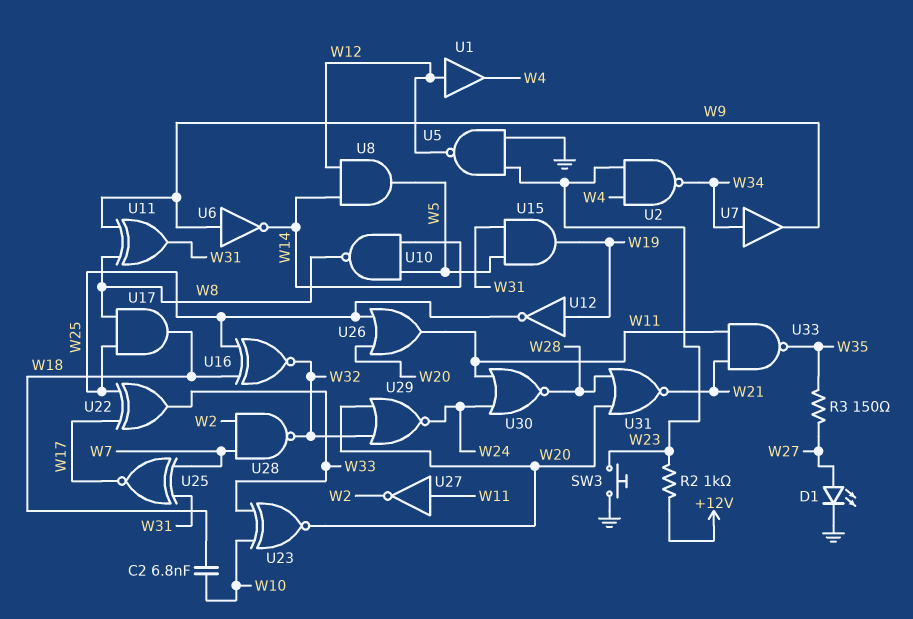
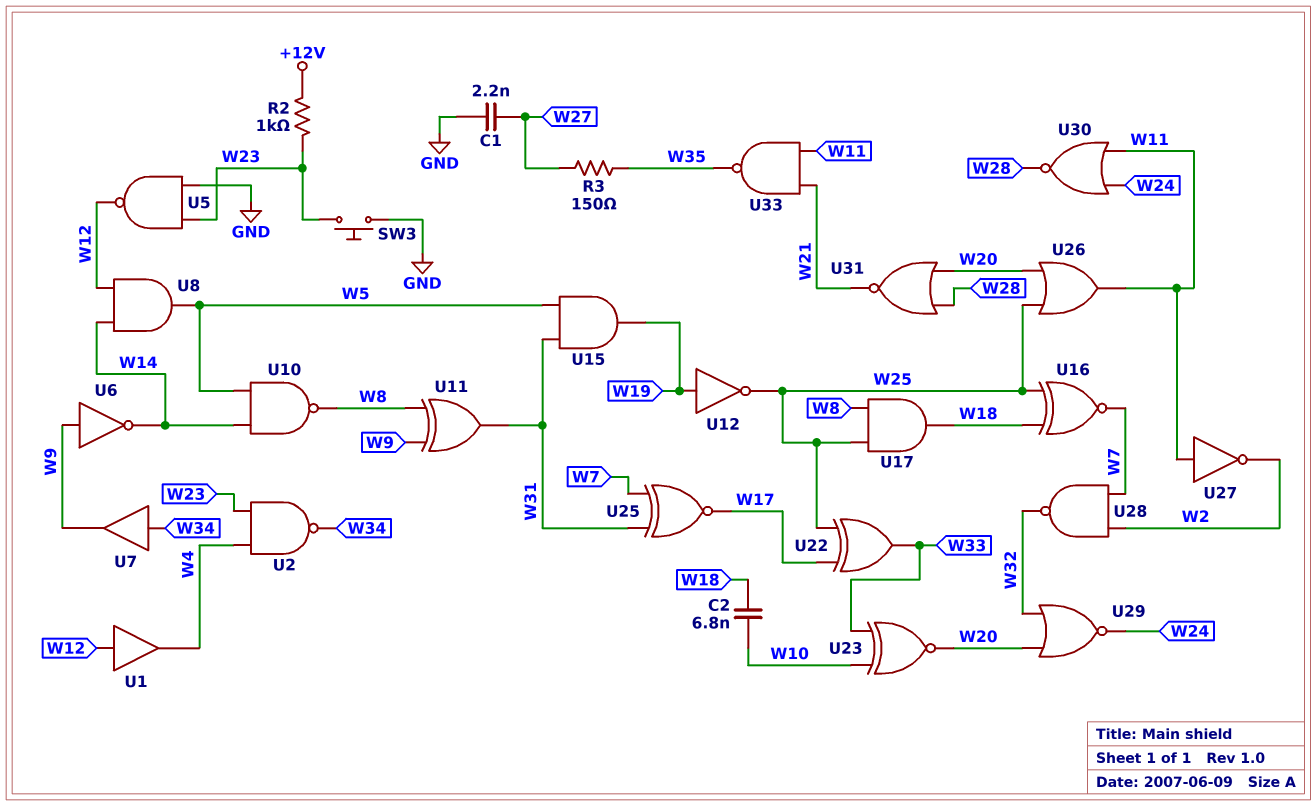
C1: none -> 2.2nF (GND, W27)
D1: LED (A W27, K GND) -> none
U16: XNOR (in W18, in W25, out W32) -> XNOR (in W18, in W25, out W7)

